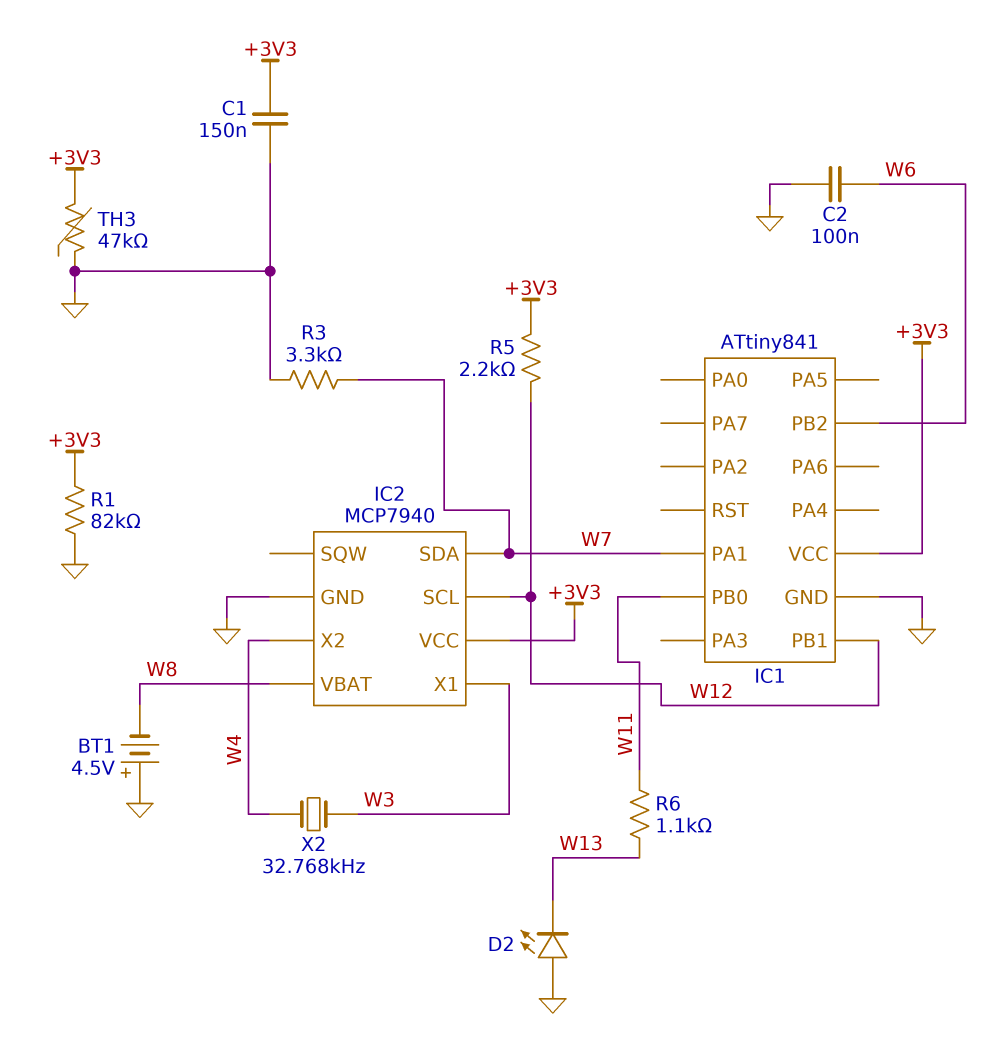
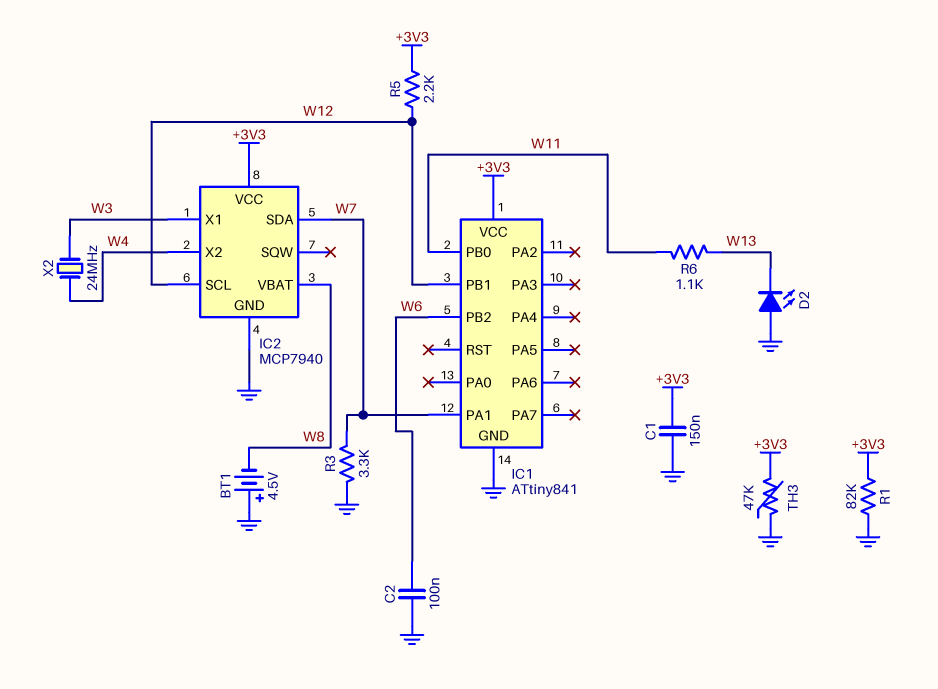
X2: 32.768kHz (W3, W4) -> 24MHz (W3, W4)

